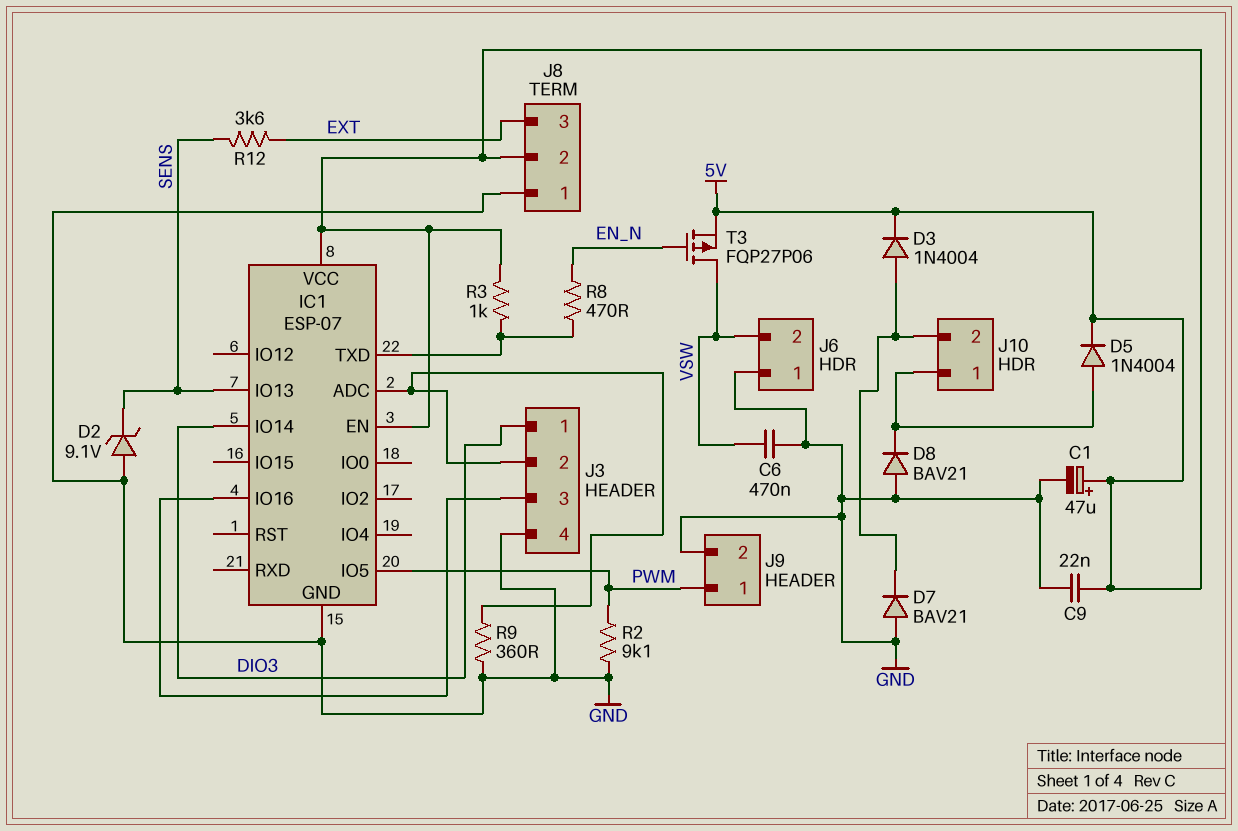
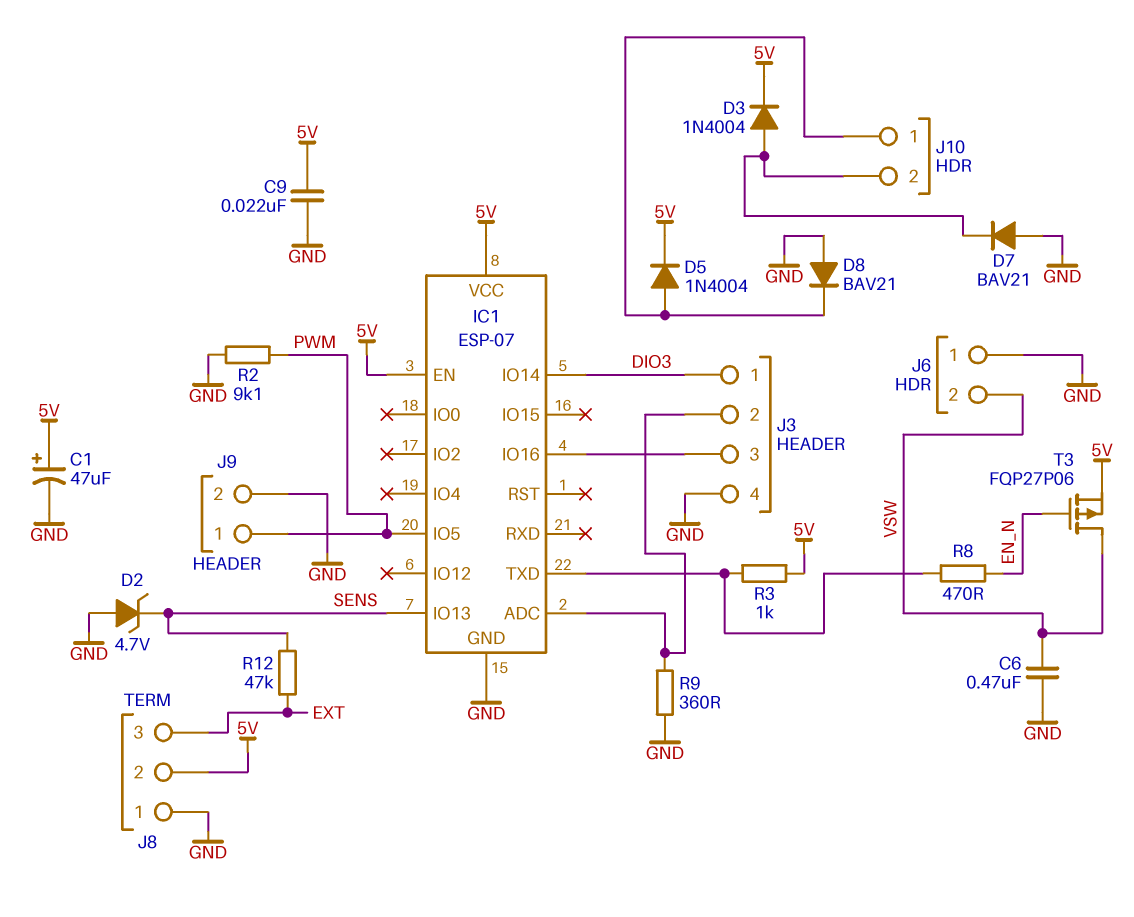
D2: zener 9.1V (A GND, K SENS) -> zener 4.7V (A GND, K SENS)
R12: 3.6k (EXT, SENS) -> 47k (EXT, SENS)

